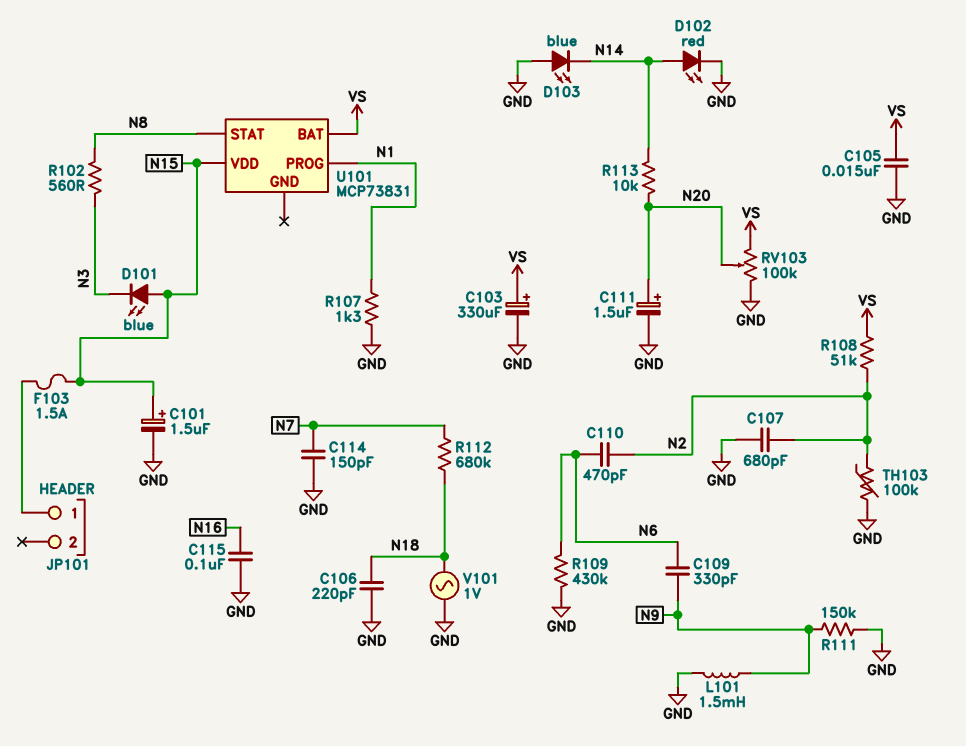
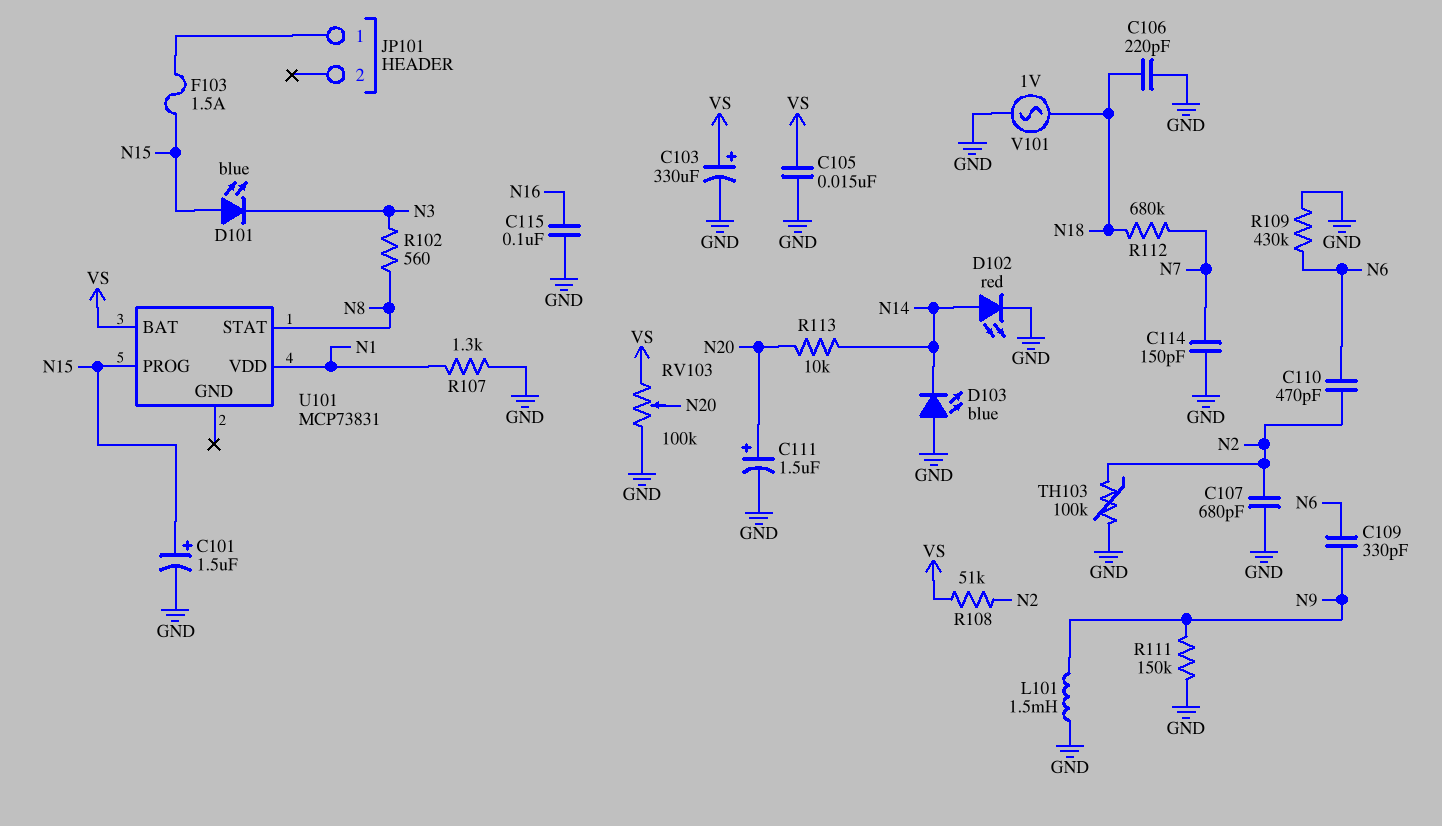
U101 pin PROG: N1 -> N15
U101 pin VDD: N15 -> N1

